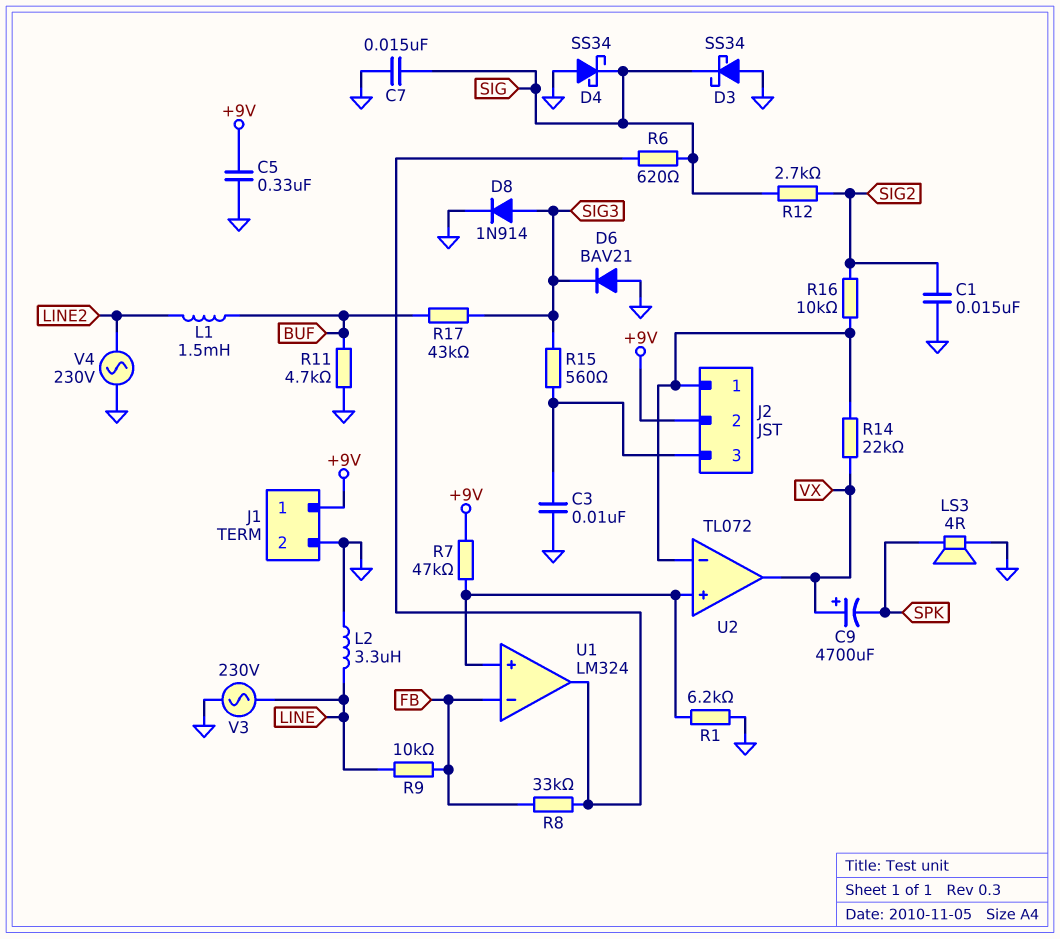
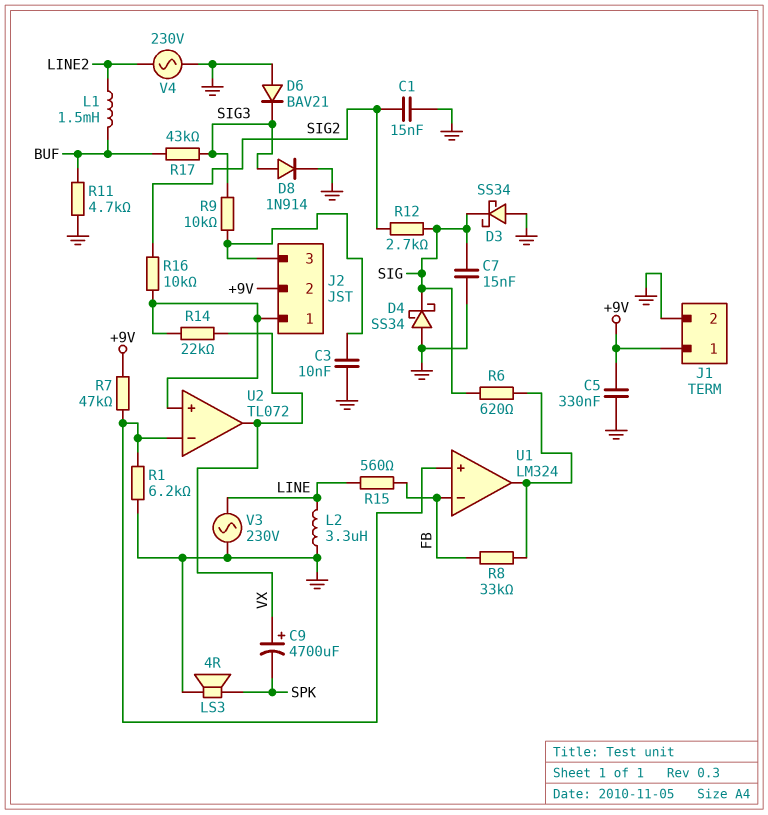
R9: 10k (FB, LINE) -> 10k (J2/3, SIG3)
R15: 560 (J2/3, SIG3) -> 560 (FB, LINE)
U2 pin in+: U1/in+ -> J2/1
U2 pin in-: J2/1 -> U1/in+

